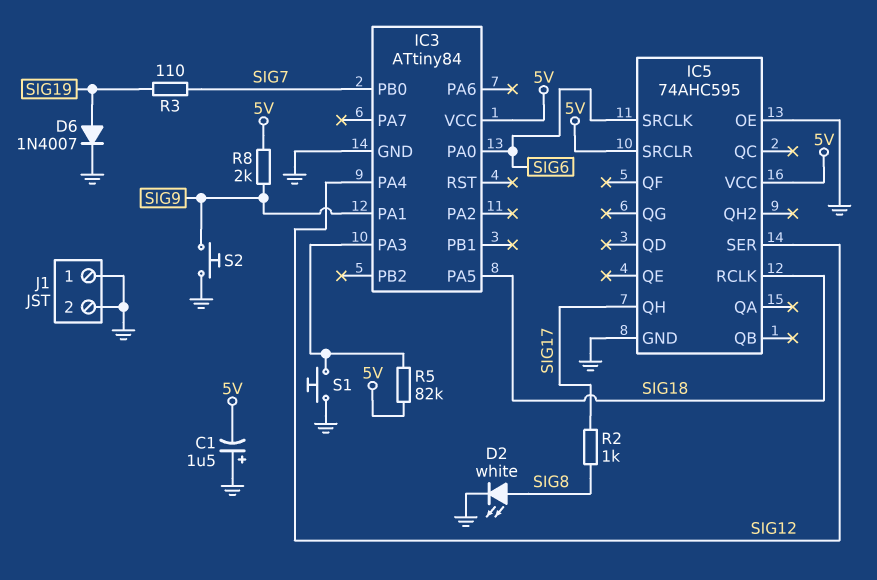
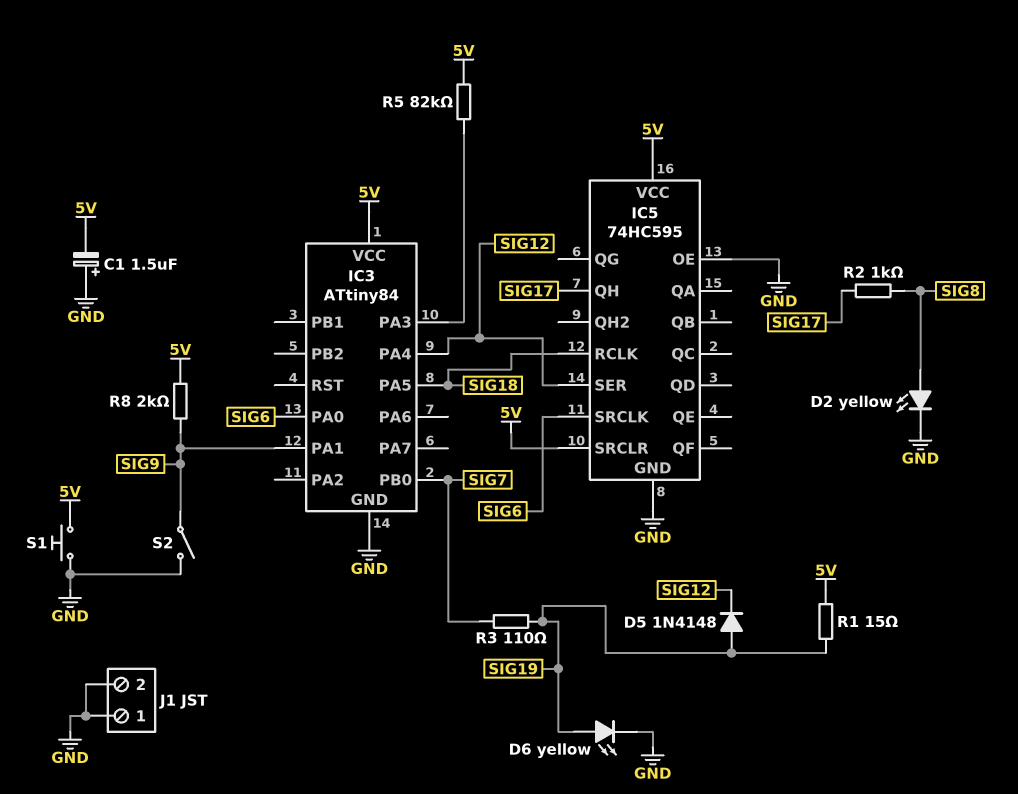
D2: LED white (A SIG8, K GND) -> LED yellow (A SIG8, K GND)
D5: none -> diode 1N4148 (A SIG19, K SIG12)
D6: diode 1N4007 (A SIG19, K GND) -> LED yellow (A SIG19, K GND)
IC5: 74AHC595 -> 74HC595
R1: none -> 15 (5V, SIG19)
S1: button (GND, IC3/PA3) -> button (5V, GND)
S2: button (GND, SIG9) -> switch (GND, SIG9)

